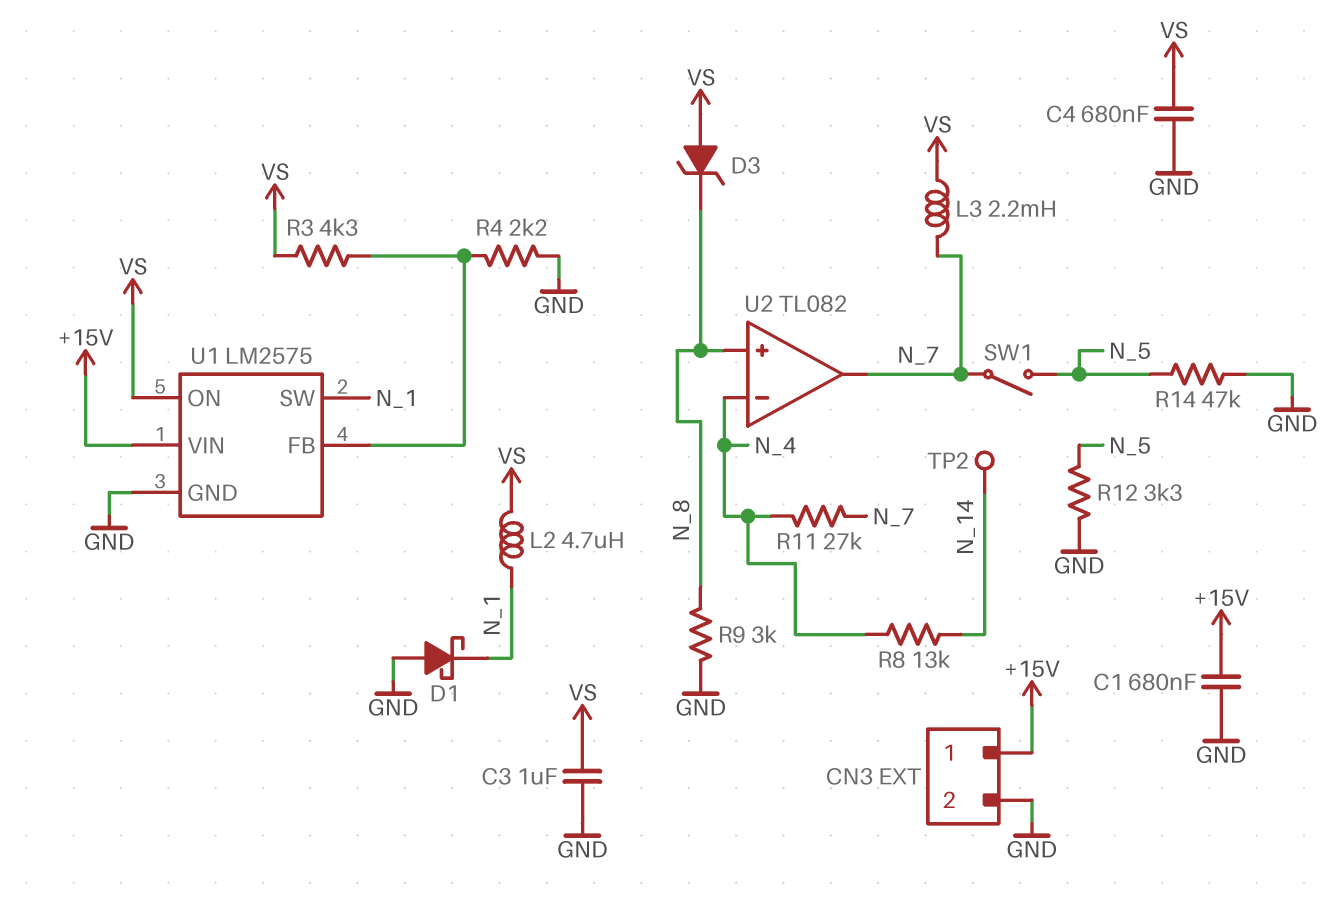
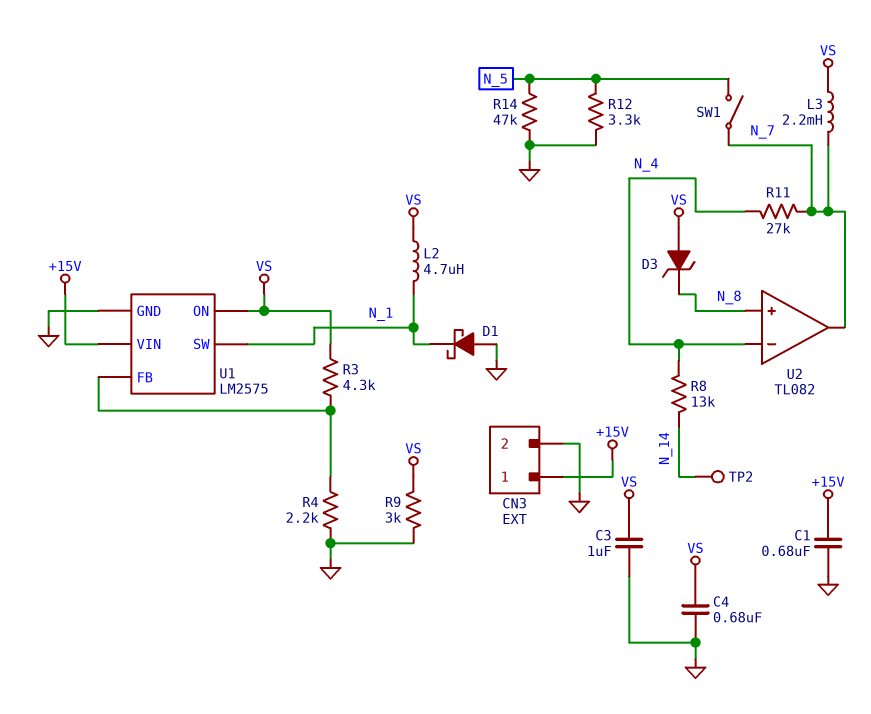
R9: 3k (GND, N_8) -> 3k (GND, VS)

